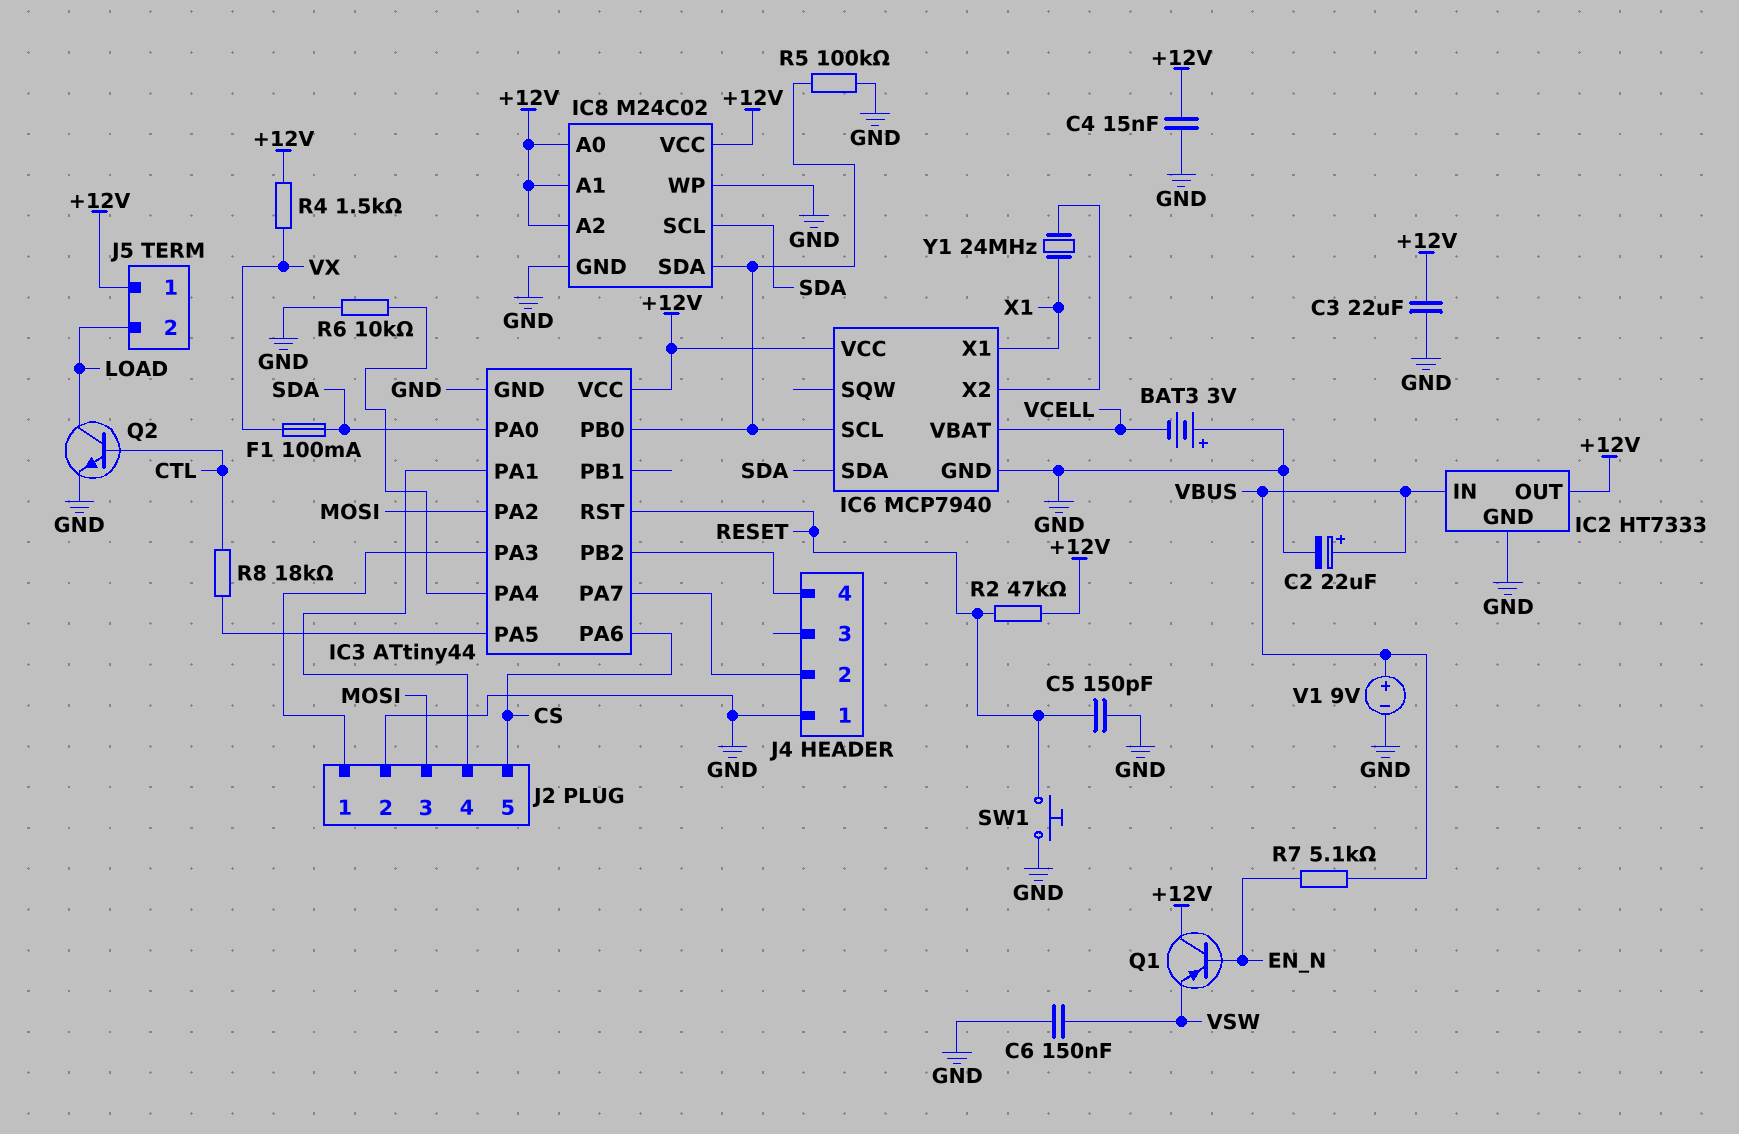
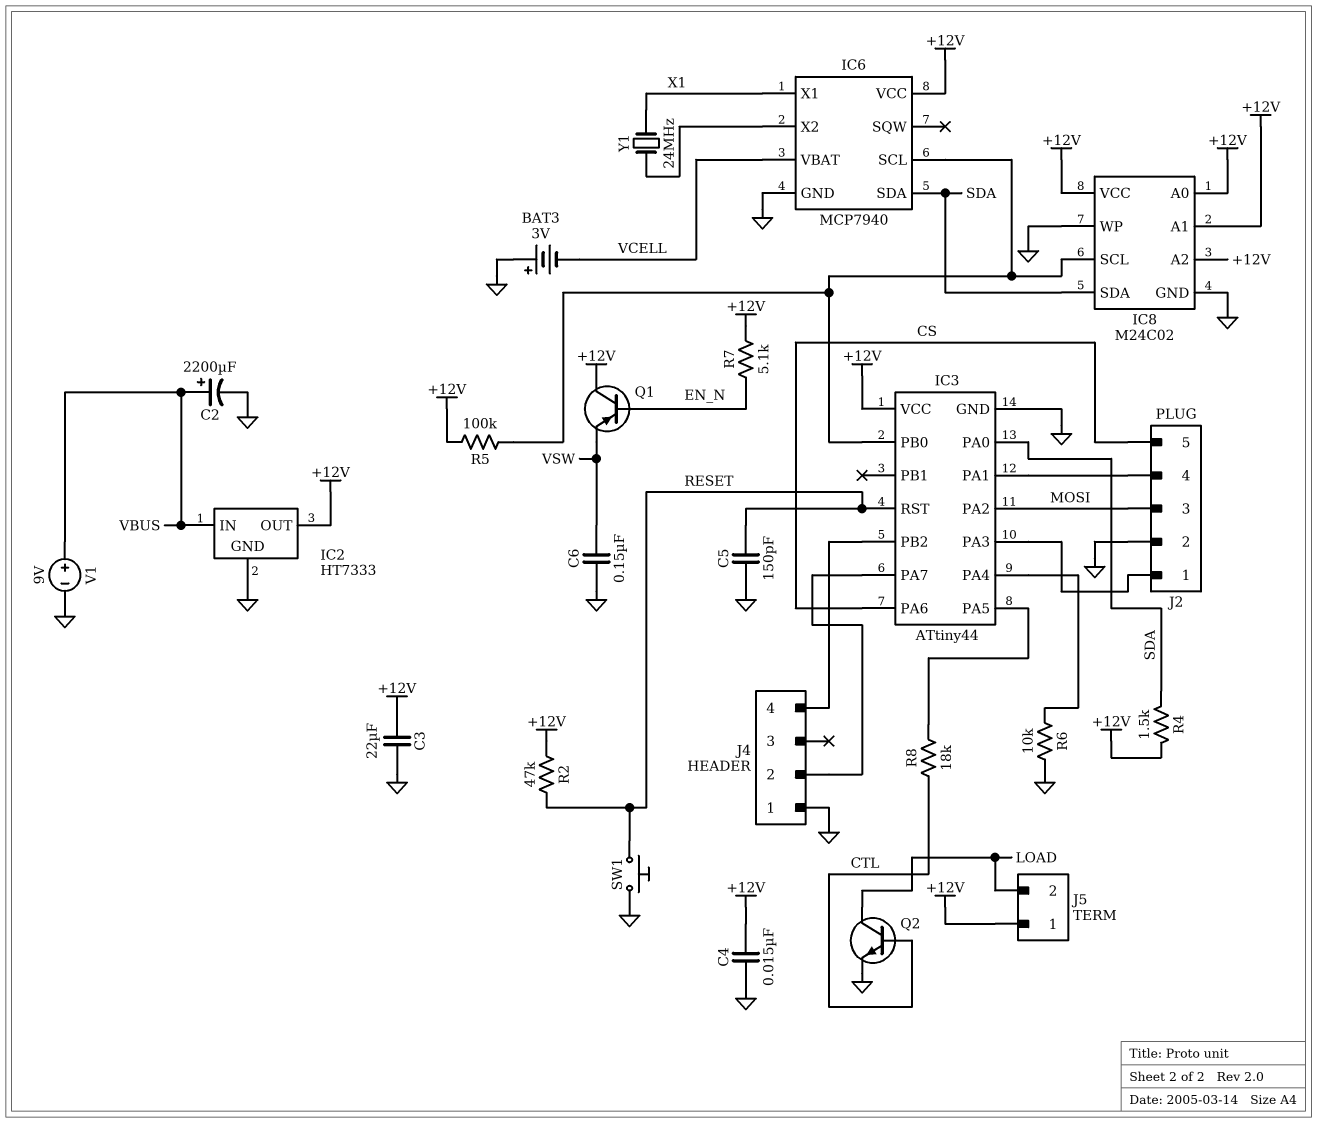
C2: 22uF (plus VBUS, minus GND) -> 2200uF (plus VBUS, minus GND)
F1: 100mA (SDA, VX) -> none
IC8 pin SCL: SDA -> IC3/PB0
IC8 pin SDA: IC3/PB0 -> SDA
R4: 1.5k (+12V, VX) -> 1.5k (+12V, SDA)
R5: 100k (GND, IC3/PB0) -> 100k (+12V, IC3/PB0)
R7: 5.1k (EN_N, VBUS) -> 5.1k (+12V, EN_N)

